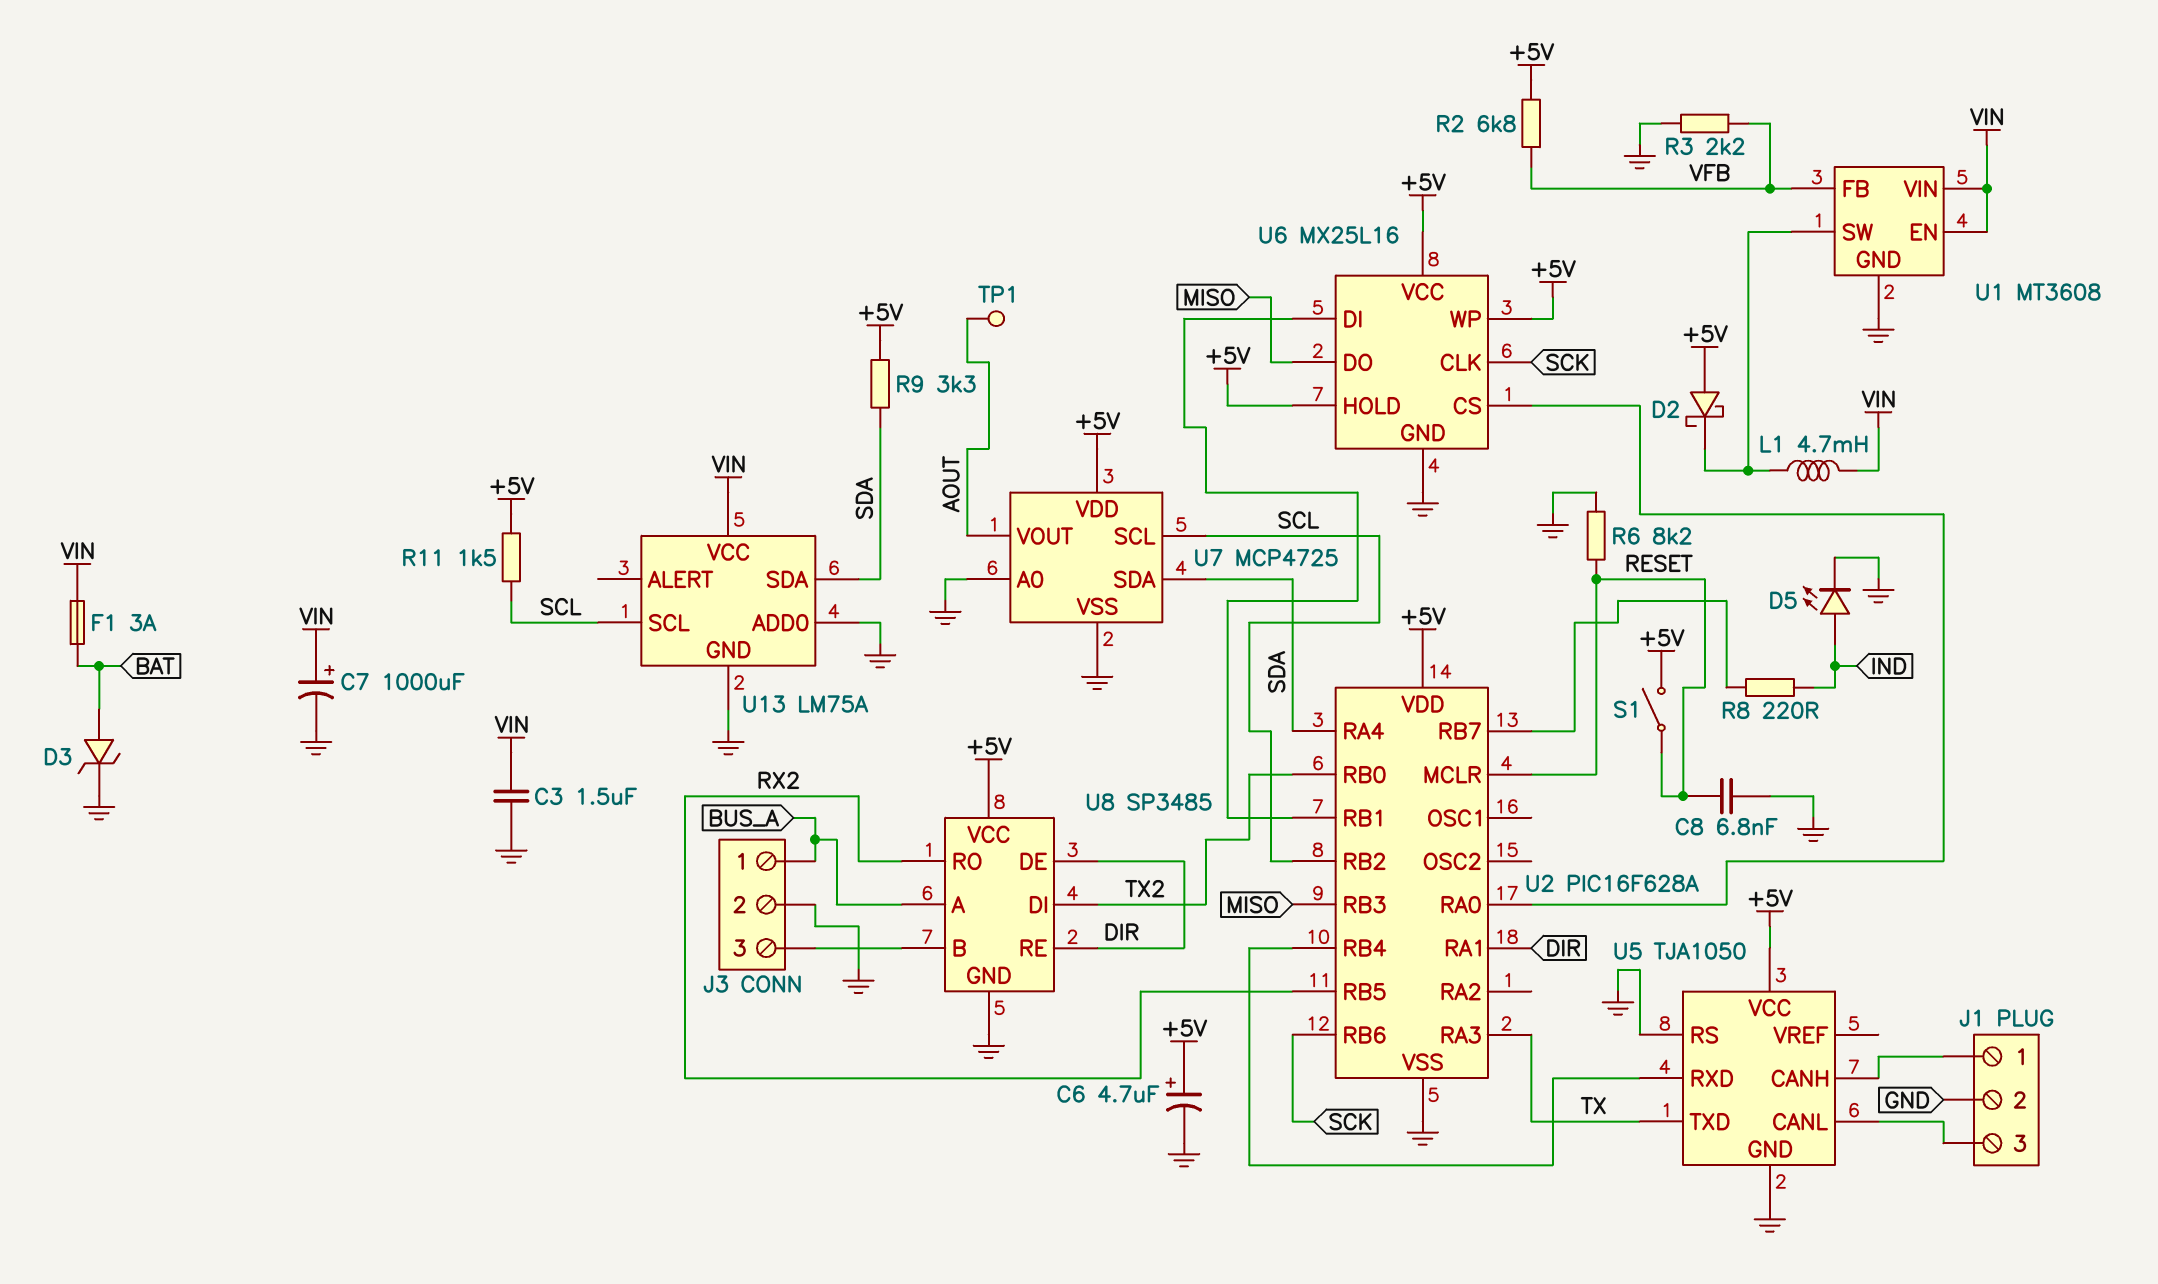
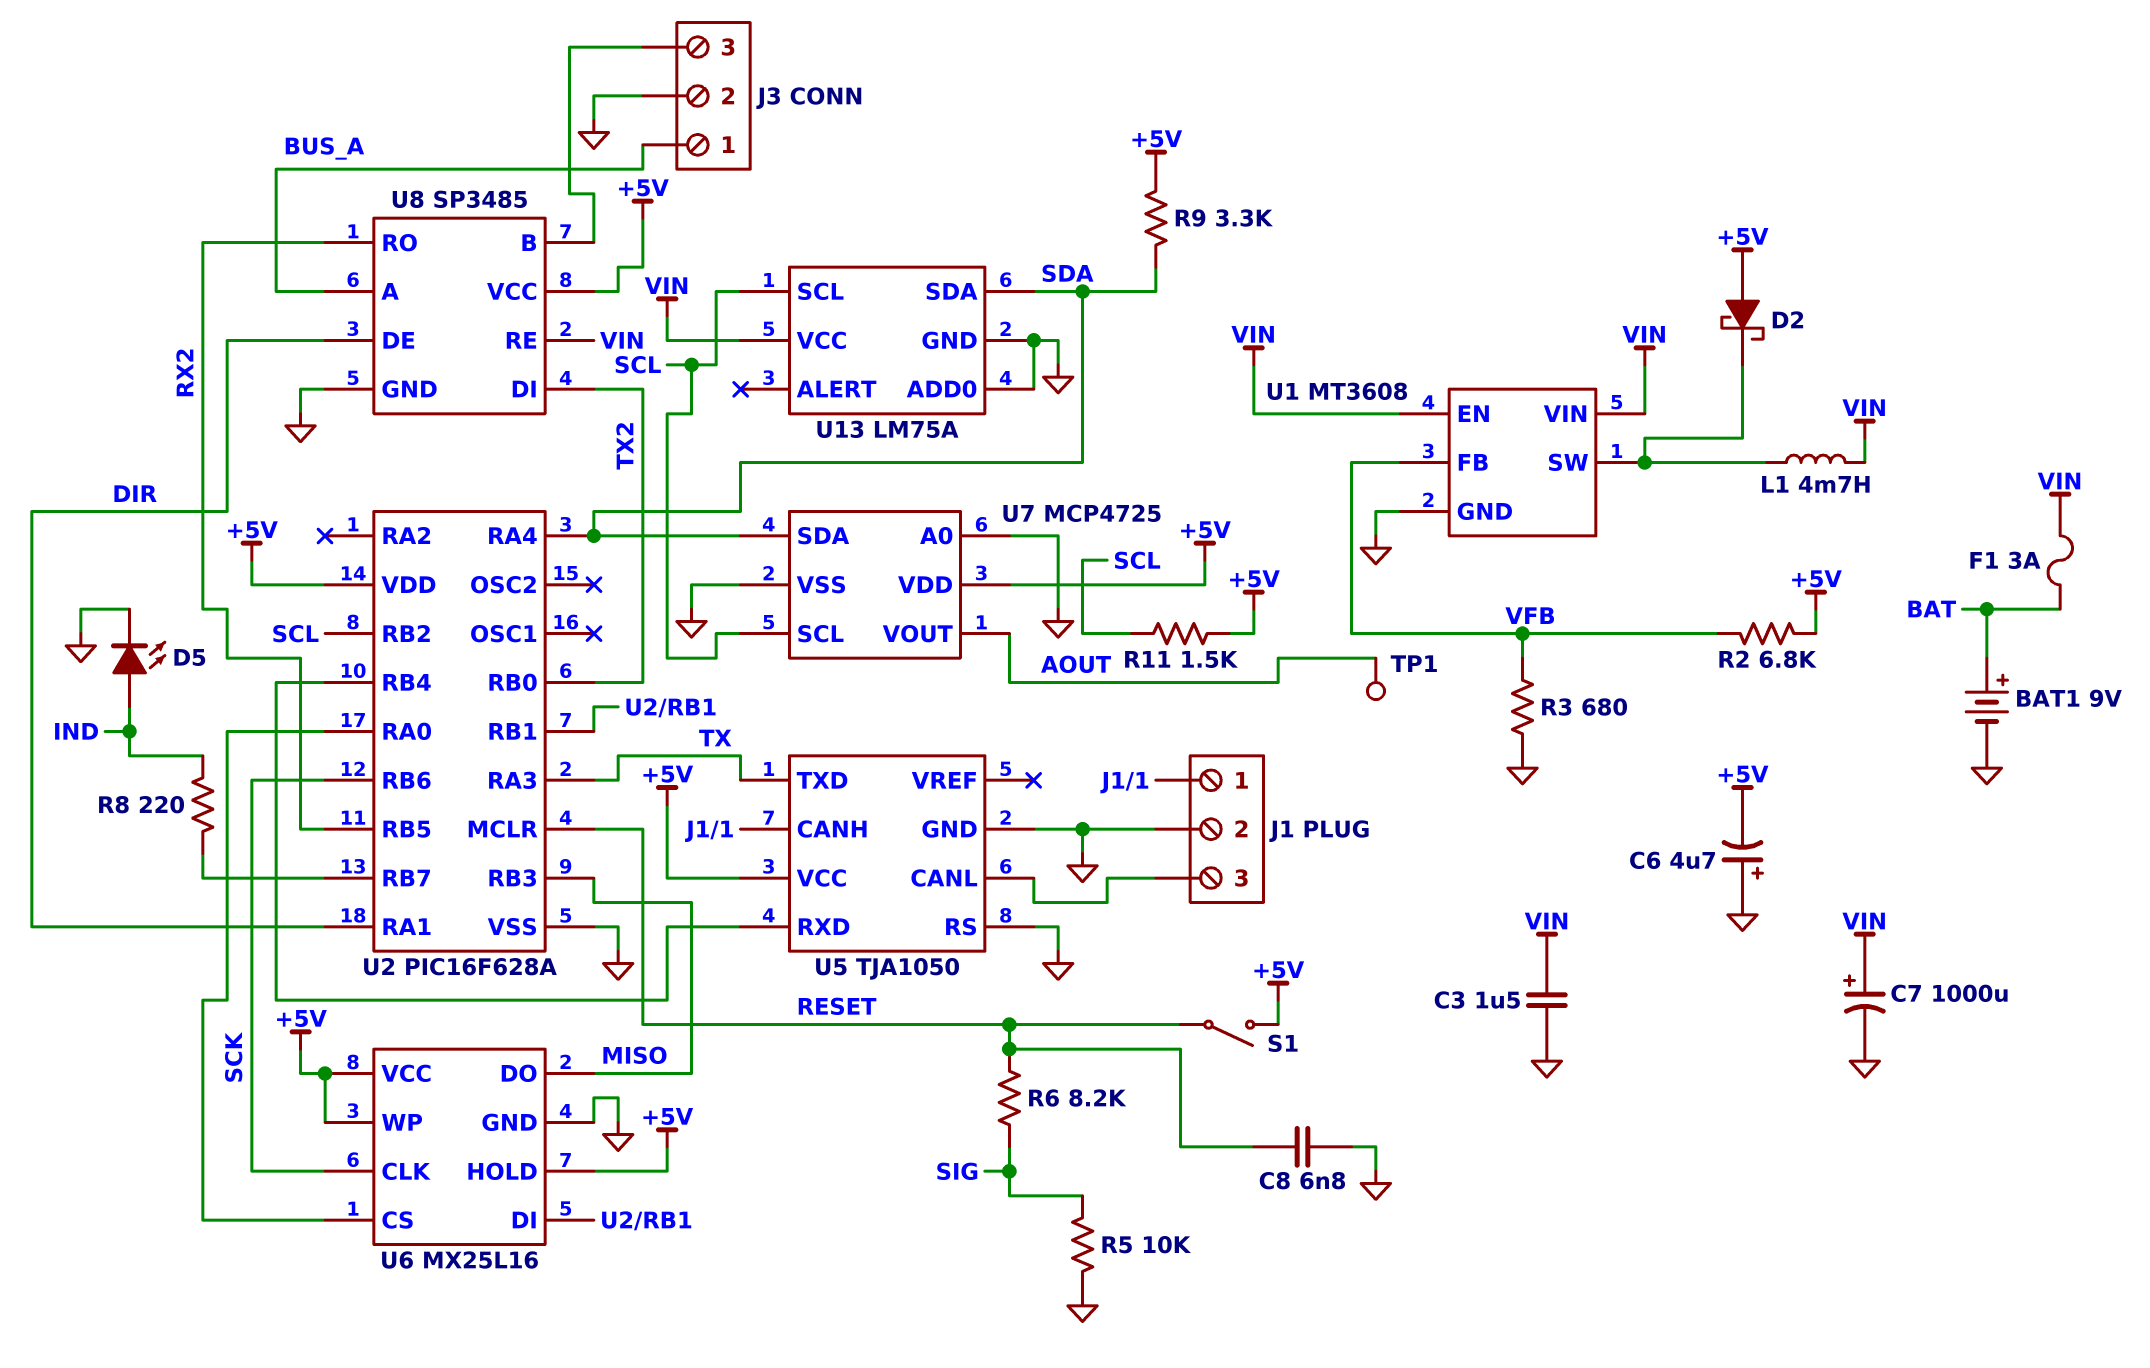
BAT1: none -> 9V (plus BAT, minus GND)
C6: 4.7uF (plus +5V, minus GND) -> 4.7uF (plus GND, minus +5V)
D3: zener (A BAT, K GND) -> none
R3: 2.2k (GND, VFB) -> 680 (GND, VFB)
R5: none -> 10k (GND, SIG)
R6: 8.2k (GND, RESET) -> 8.2k (RESET, SIG)
U8 pin RE: DIR -> VIN

